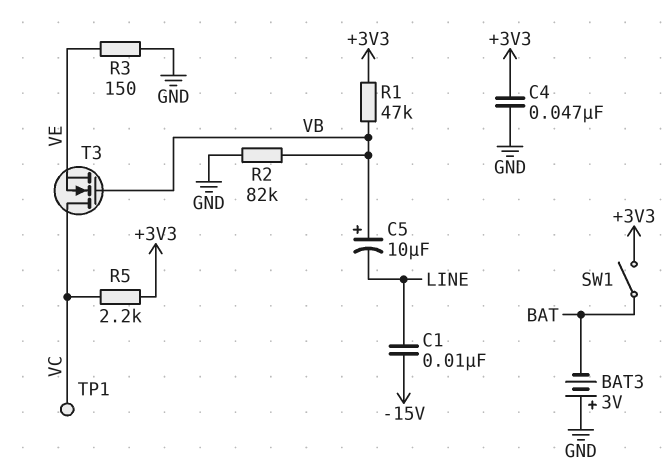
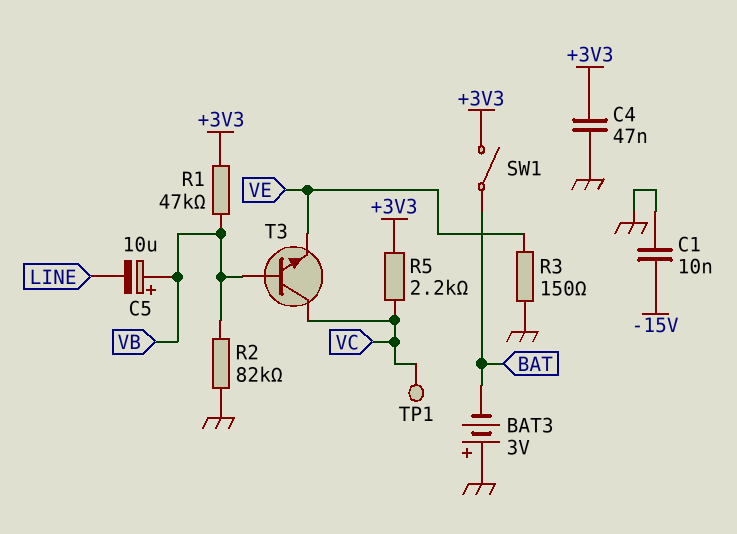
C1: 10nF (-15V, LINE) -> 10nF (-15V, GND)
T3: NMOS (G VB, D VC, S VE) -> NPN (B VB, C VC, E VE)

